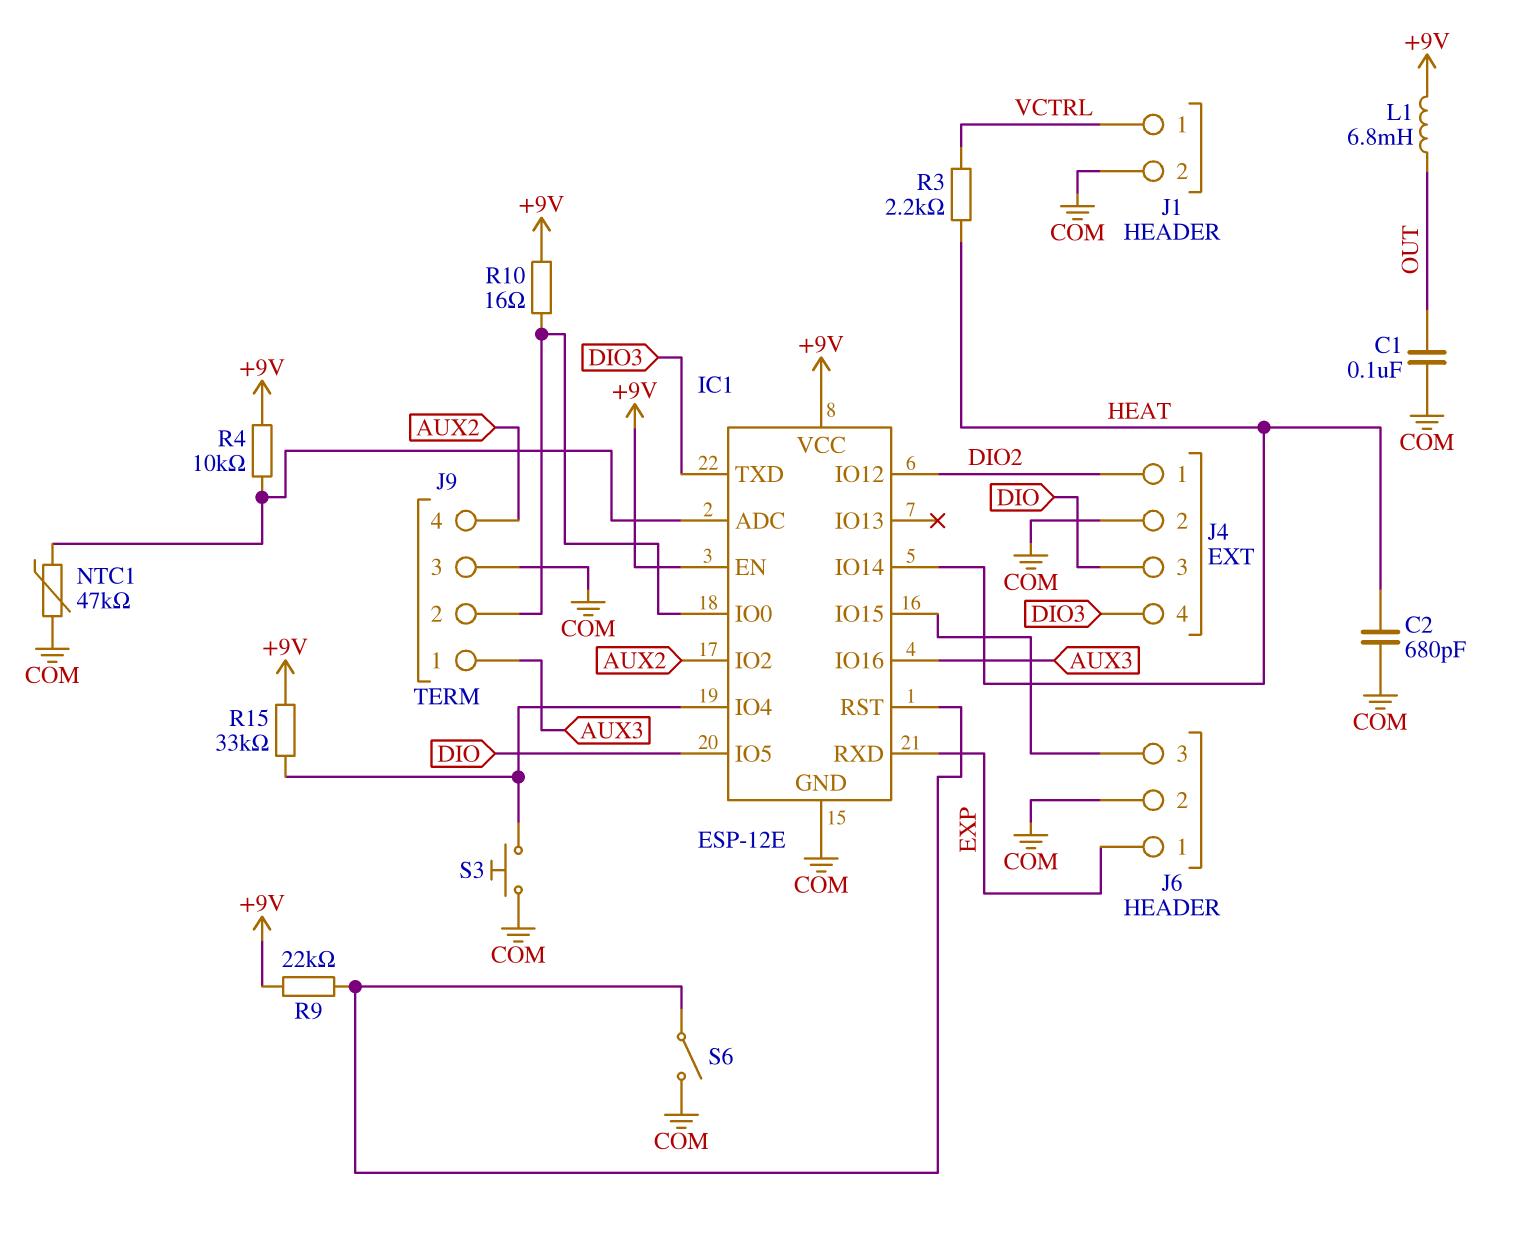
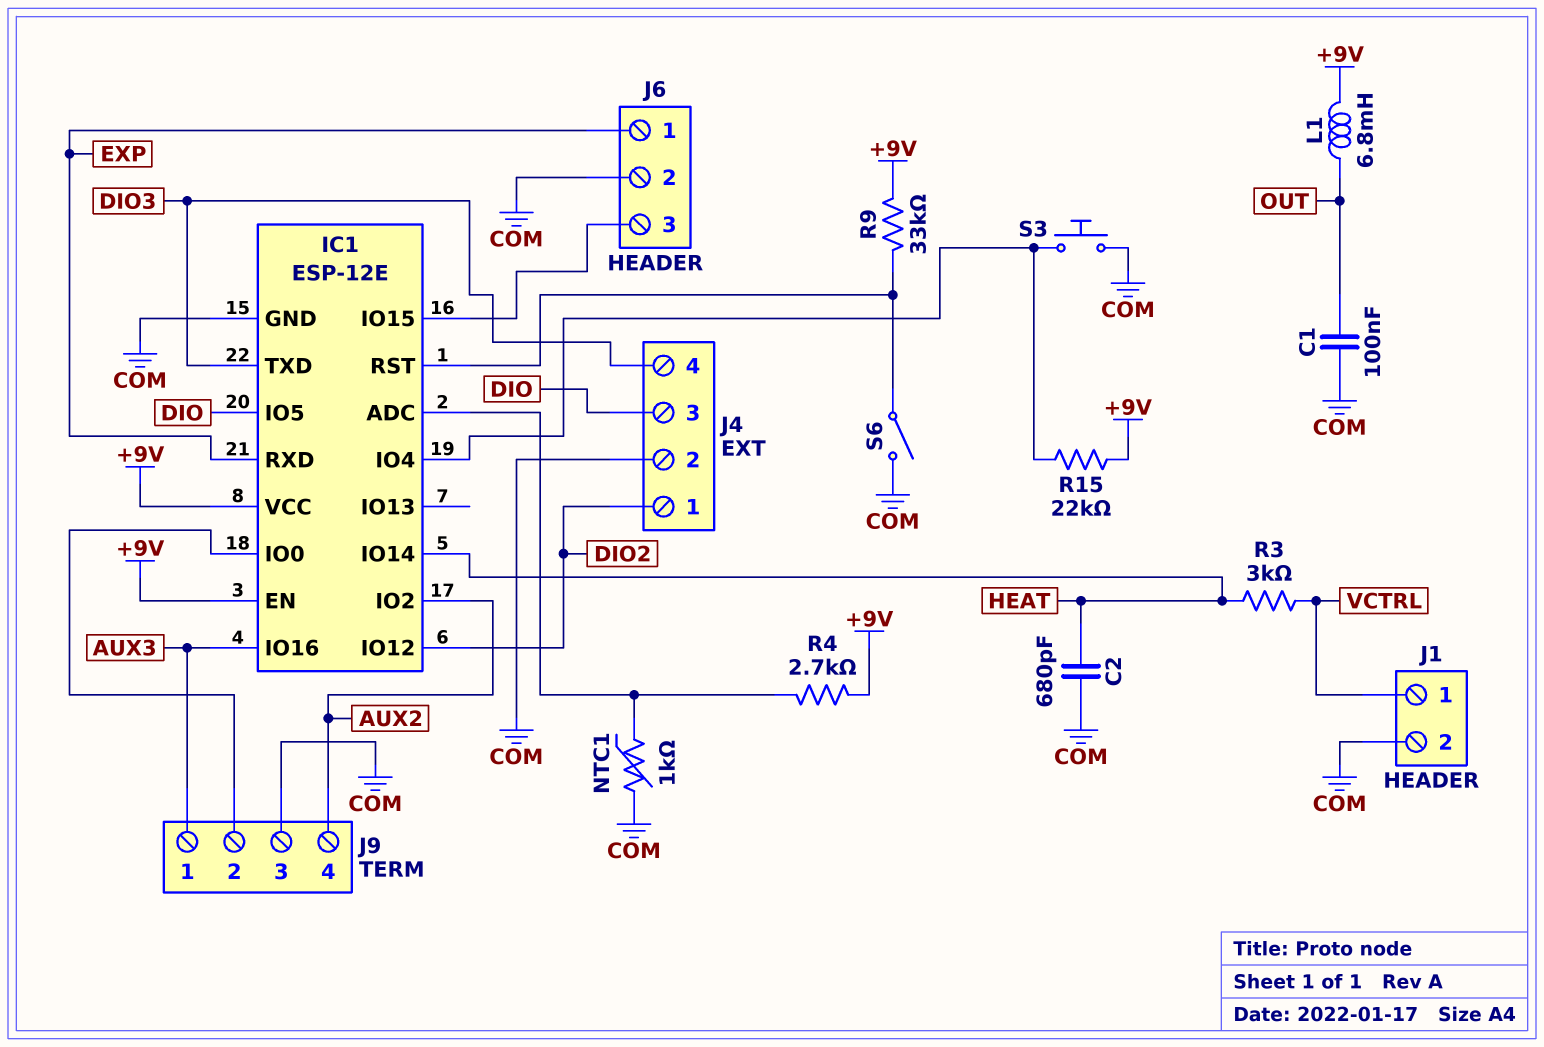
NTC1: 47k (COM, IC1/ADC) -> 1k (COM, IC1/ADC)
R3: 2.2k (HEAT, VCTRL) -> 3k (HEAT, VCTRL)
R4: 10k (+9V, IC1/ADC) -> 2.7k (+9V, IC1/ADC)
R9: 22k (+9V, IC1/RST) -> 33k (+9V, IC1/RST)
R10: 16 (+9V, IC1/IO0) -> none
R15: 33k (+9V, IC1/IO4) -> 22k (+9V, IC1/IO4)

